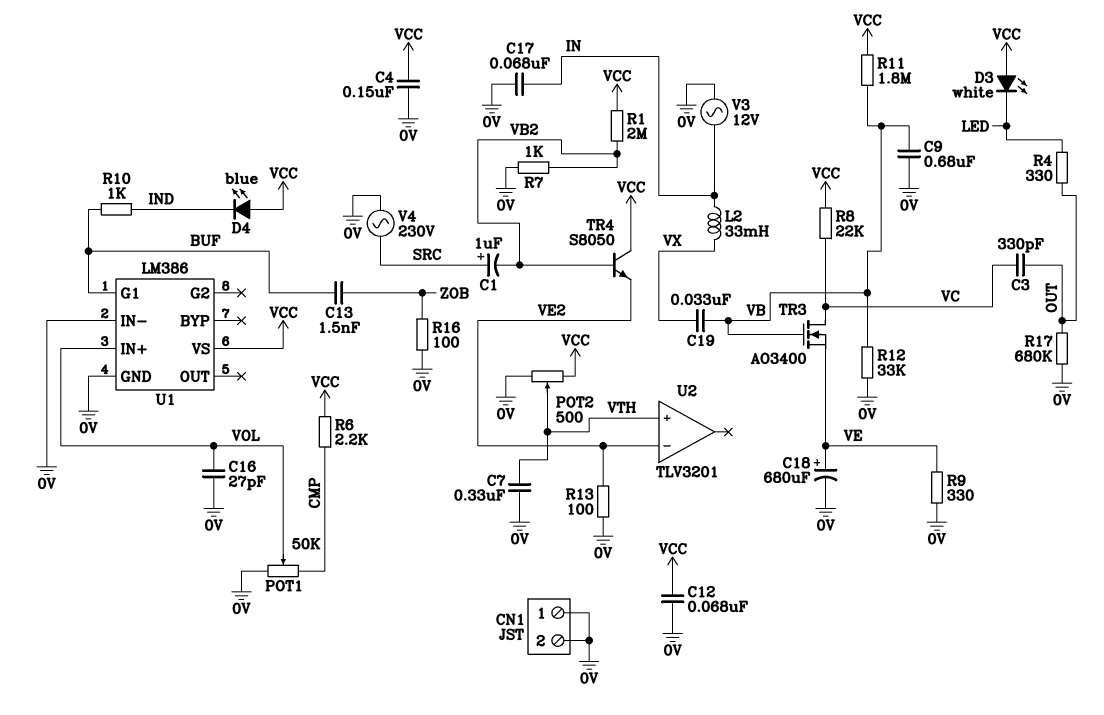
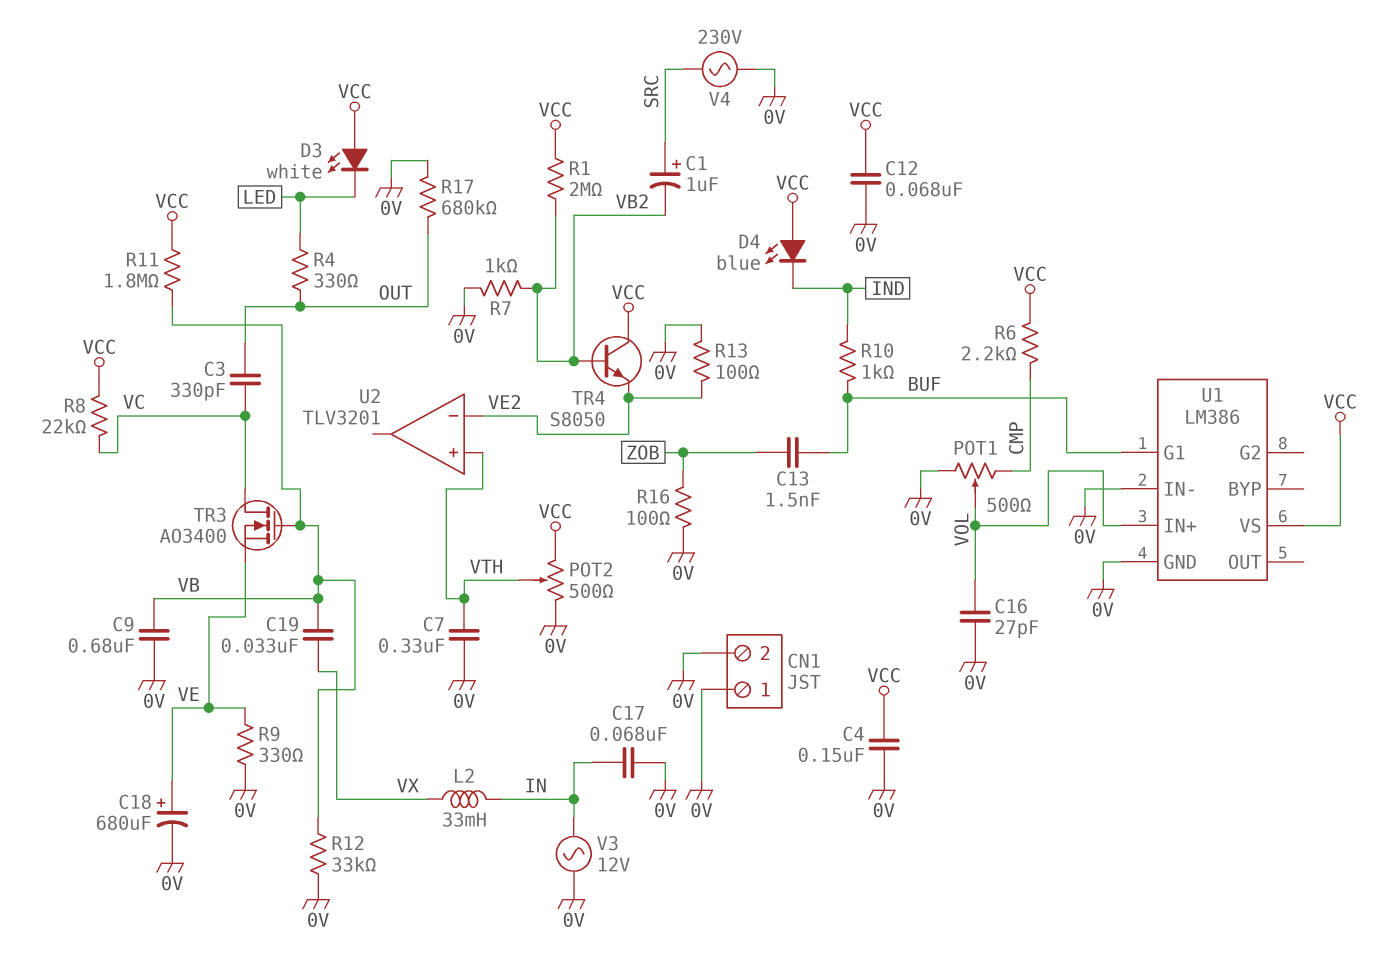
POT1: 50k (0V, CMP, wiper VOL) -> 500 (0V, CMP, wiper VOL)

